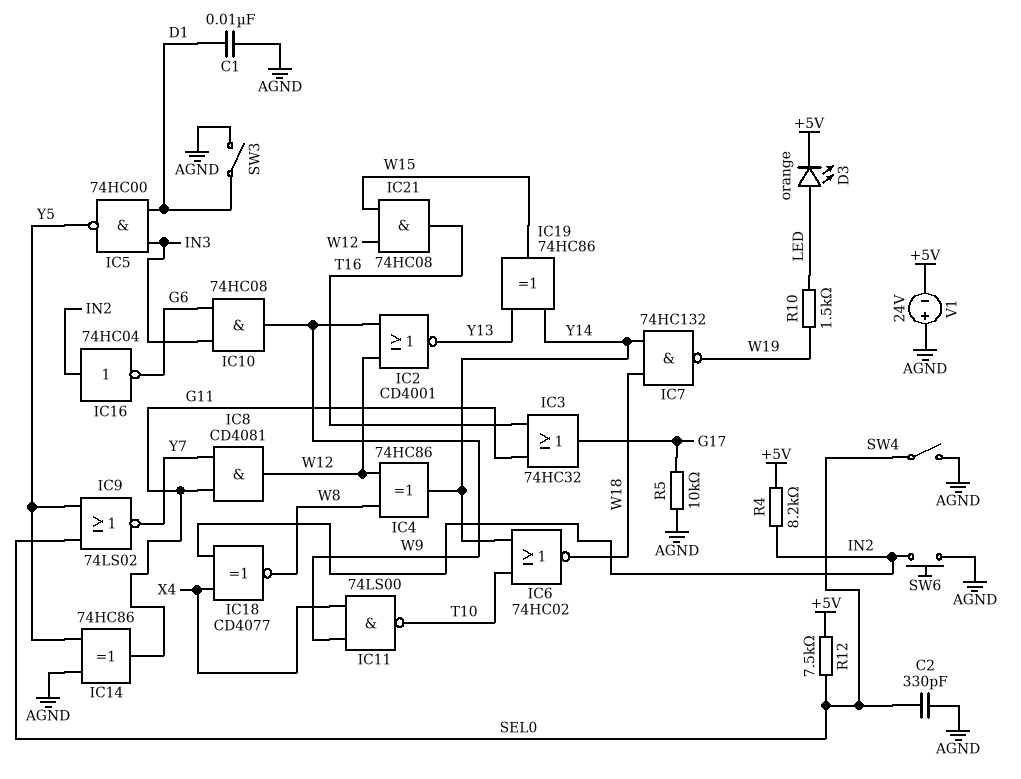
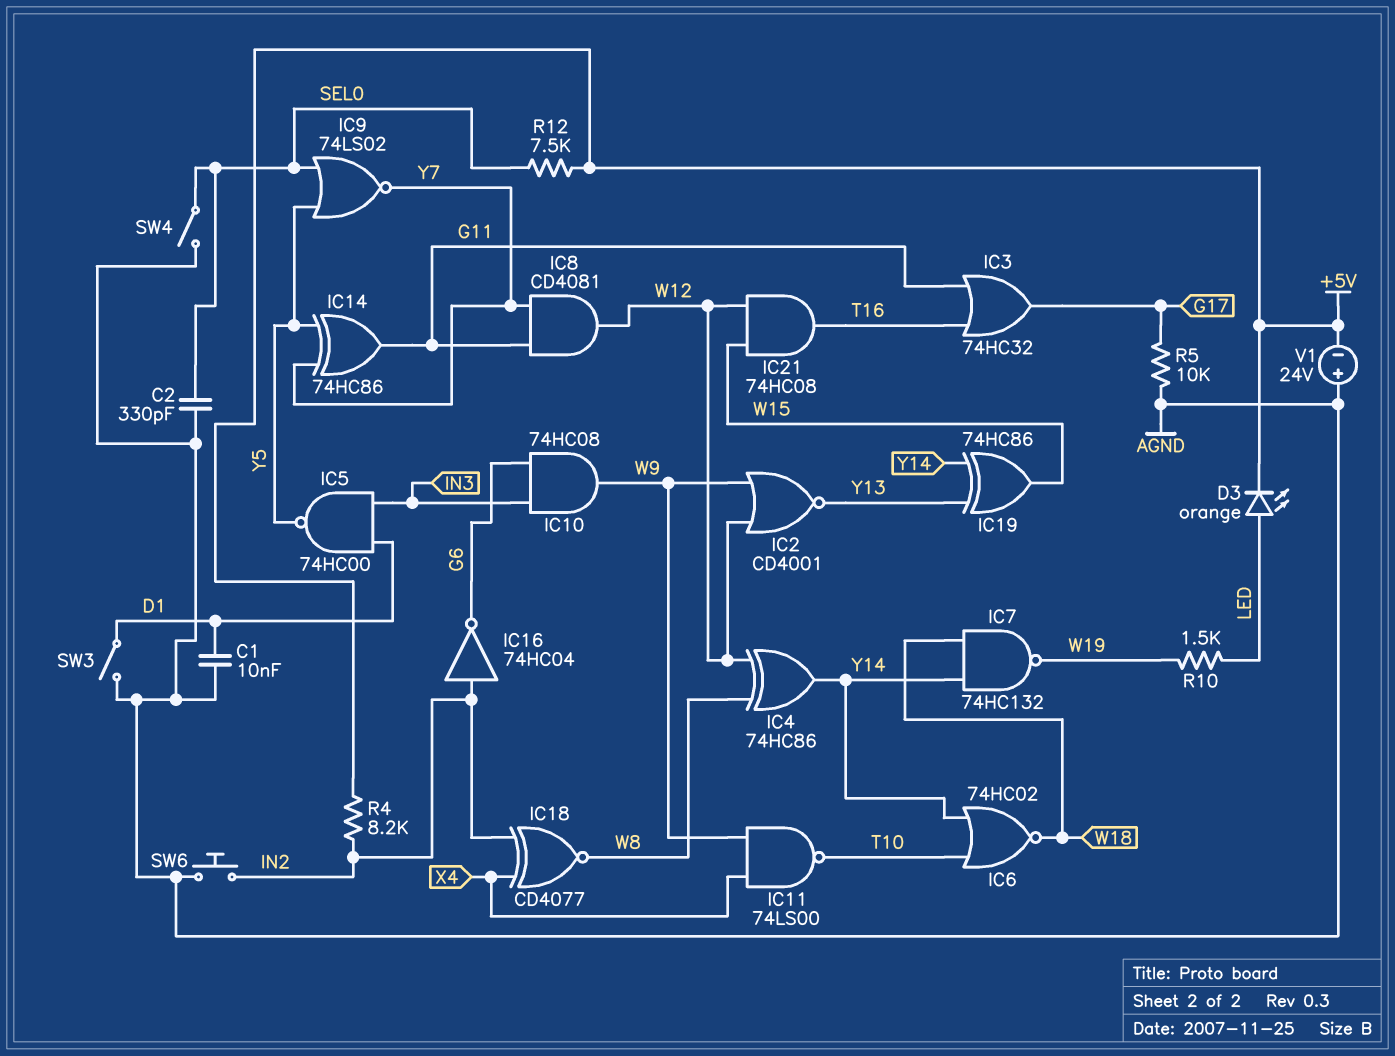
IC14: XOR 74HC86 (in AGND, in Y5, out G11) -> XOR 74HC86 (in Y5, in Y7, out G11)

